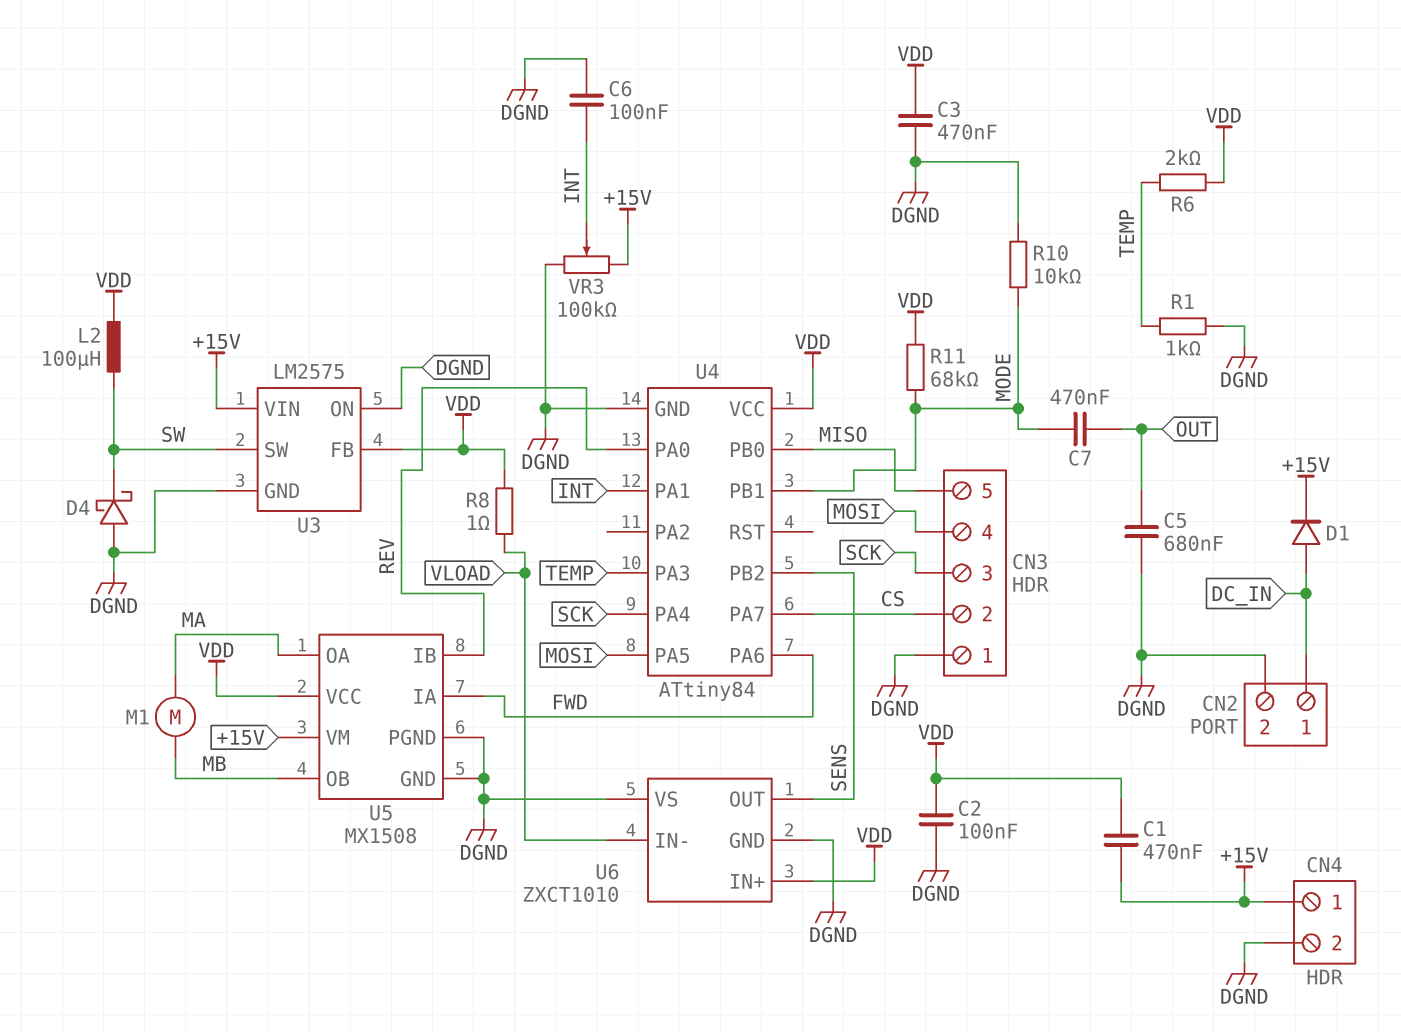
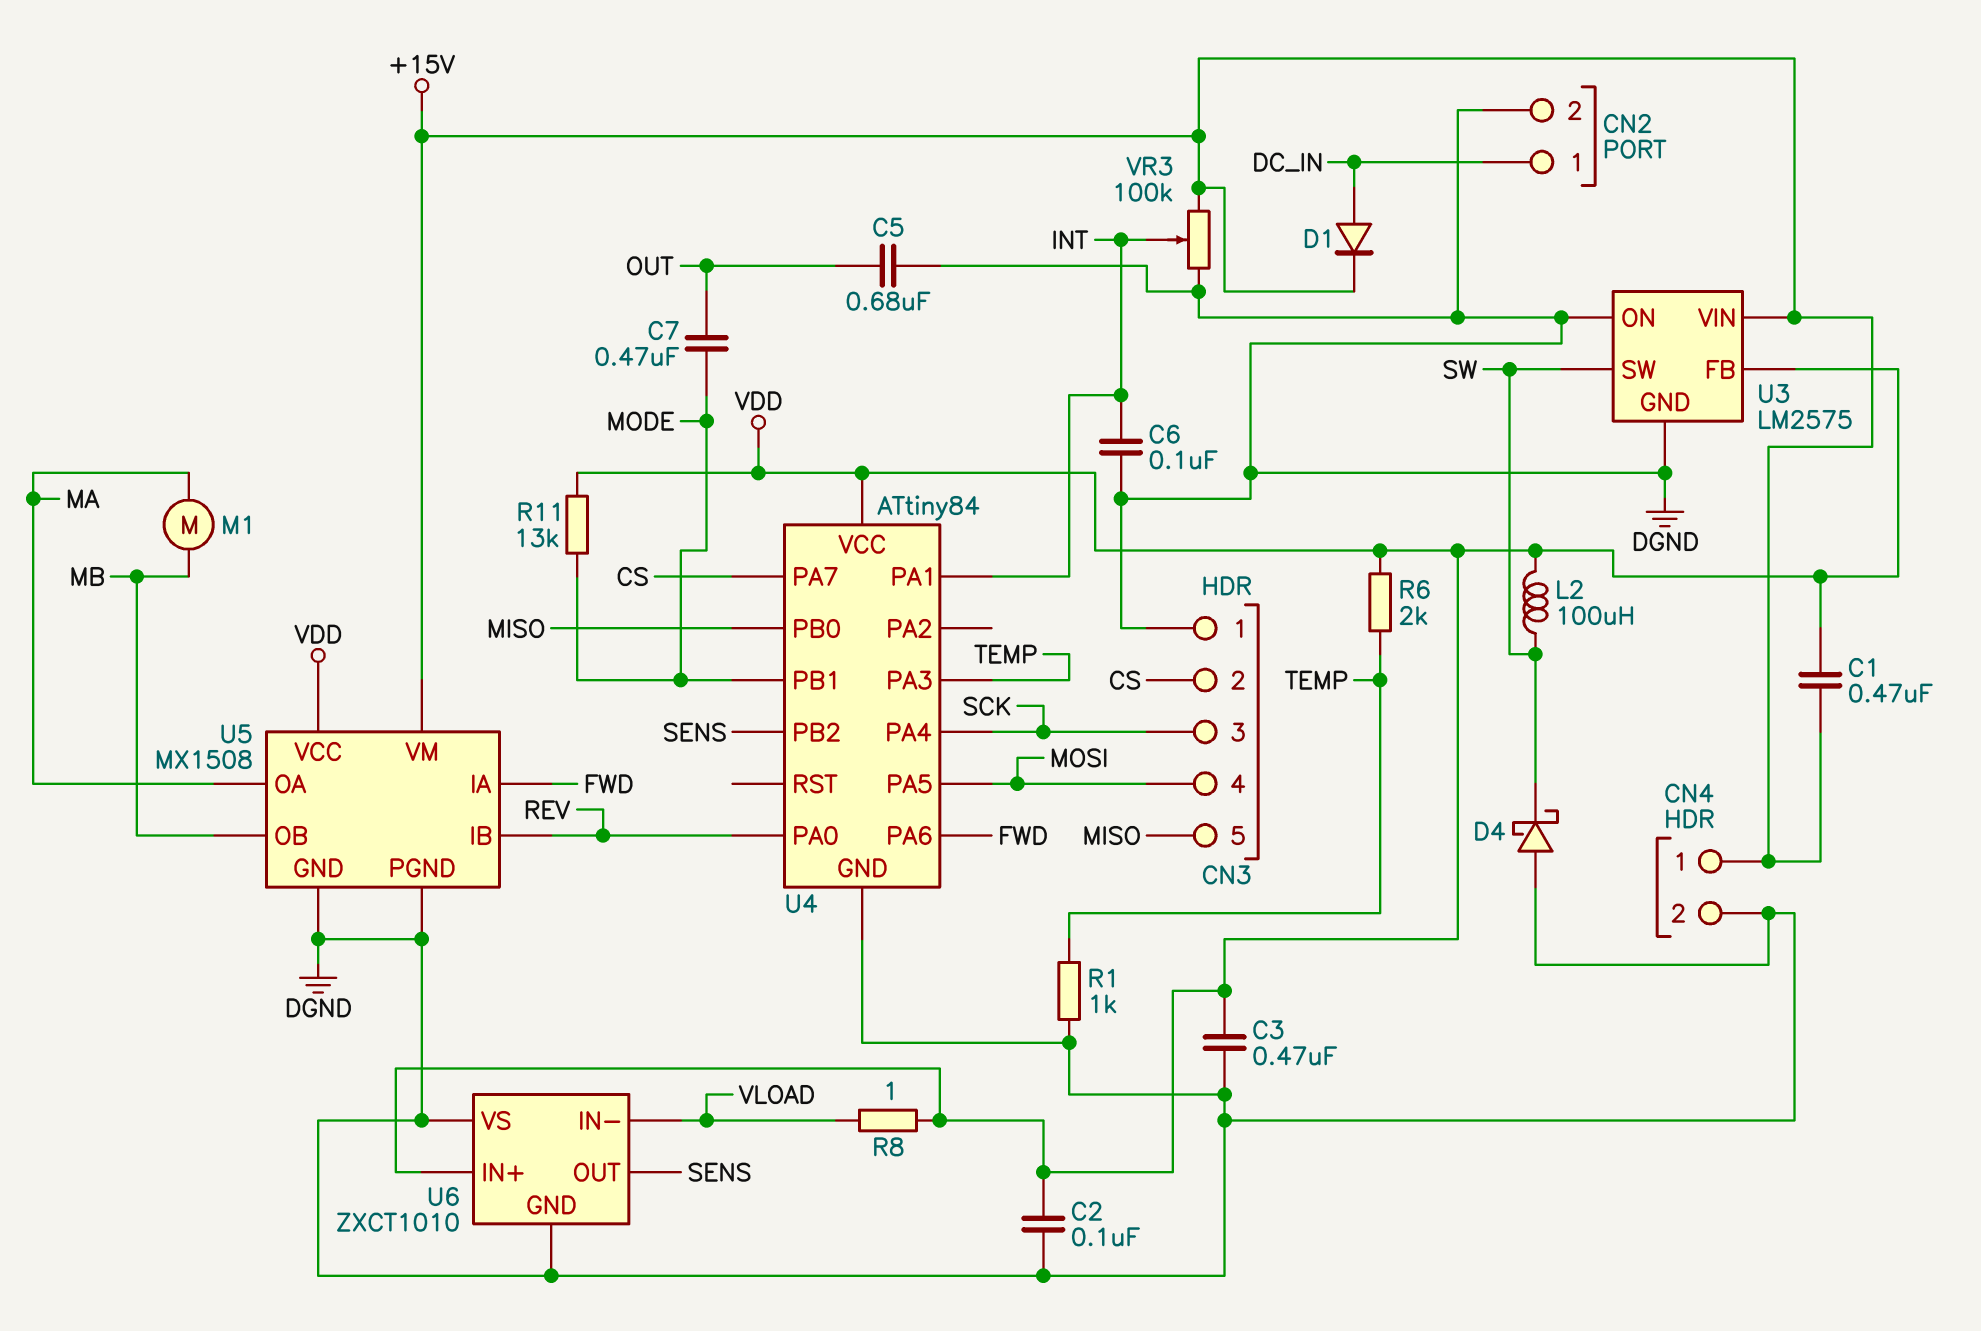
R10: 10k (DGND, MODE) -> none
R11: 68k (MODE, VDD) -> 13k (MODE, VDD)

